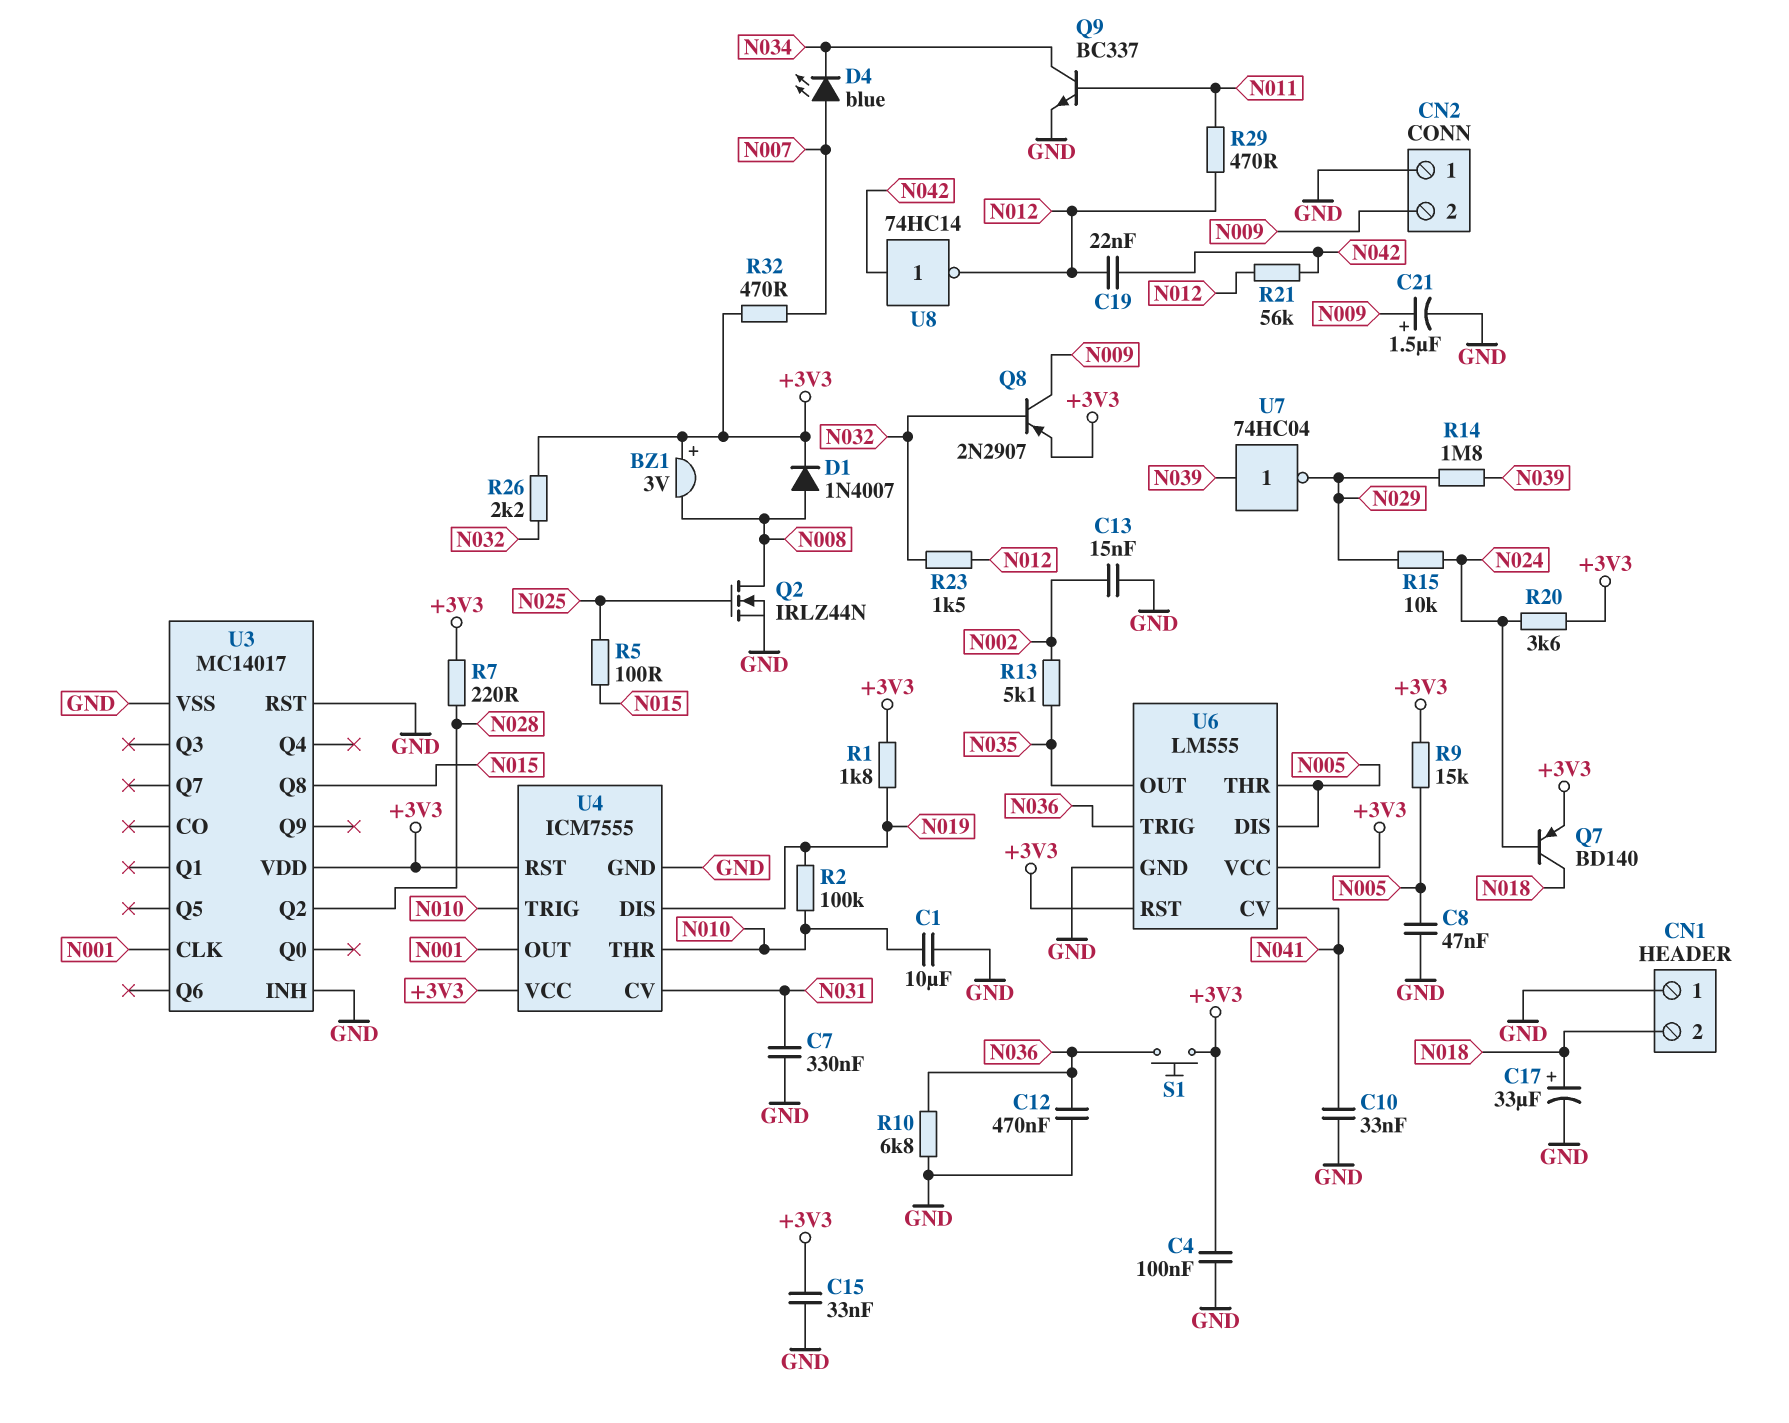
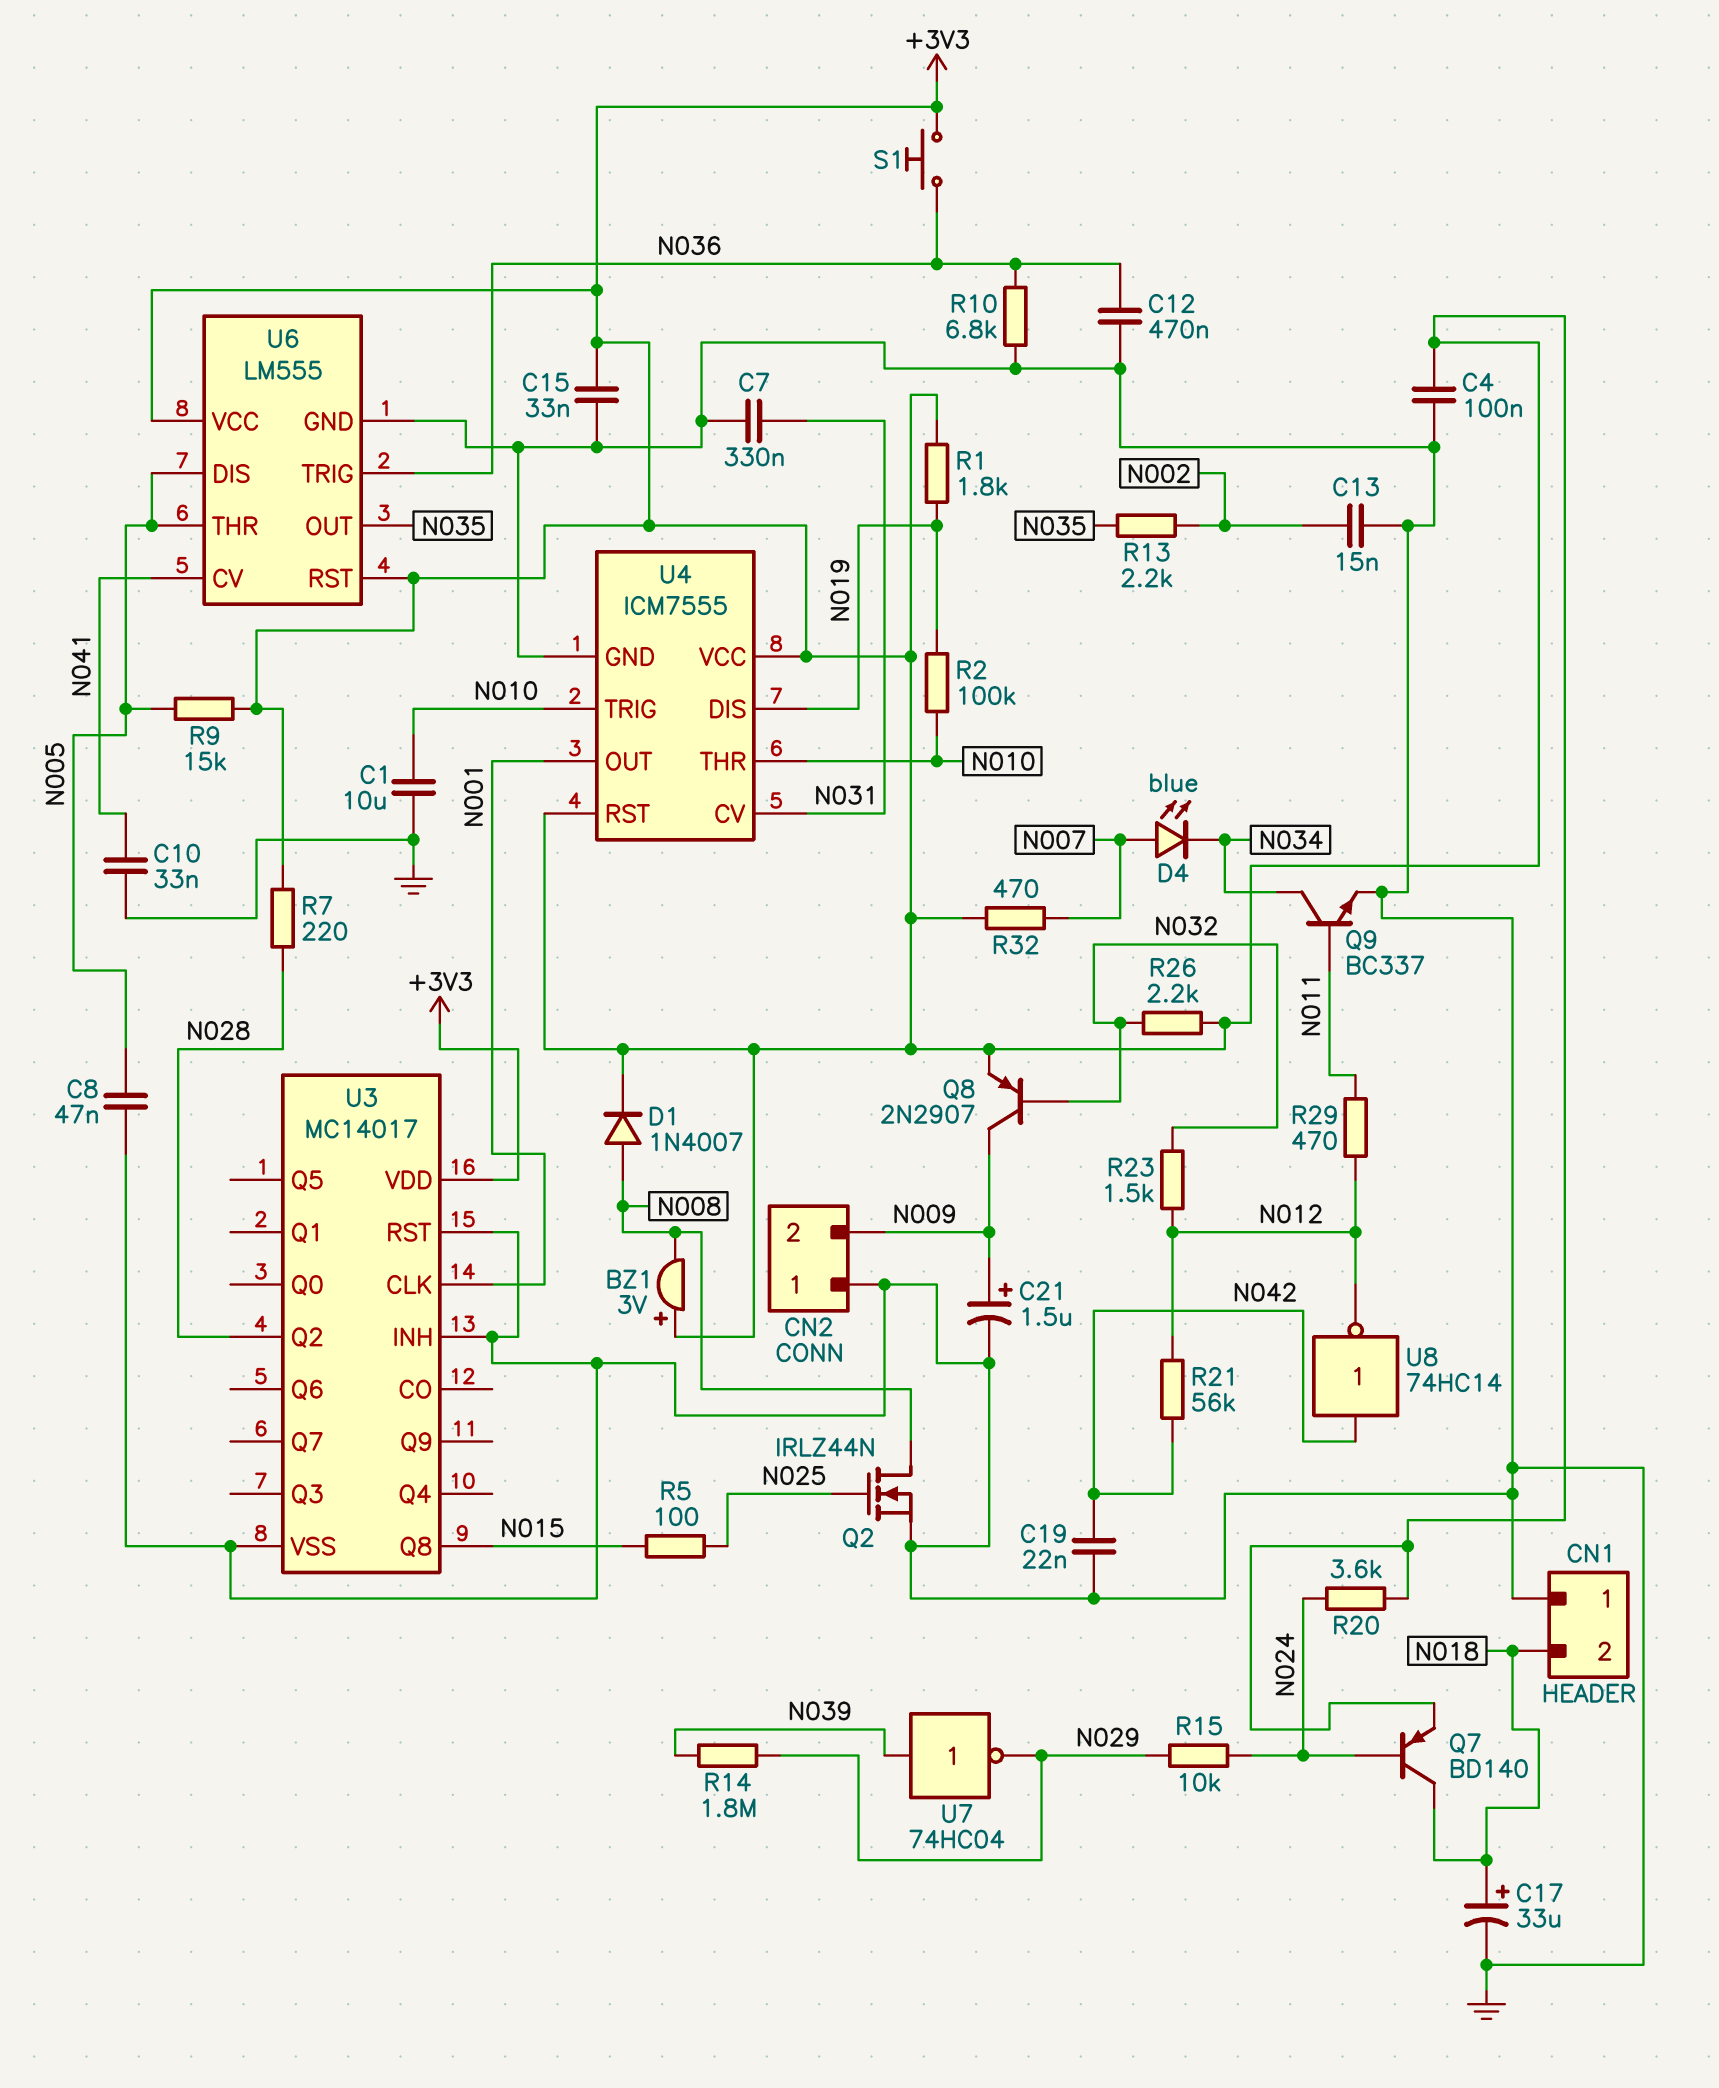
C19: 22nF (N012, N042) -> 22nF (GND, N042)
R13: 5.1k (N002, N035) -> 2.2k (N002, N035)

